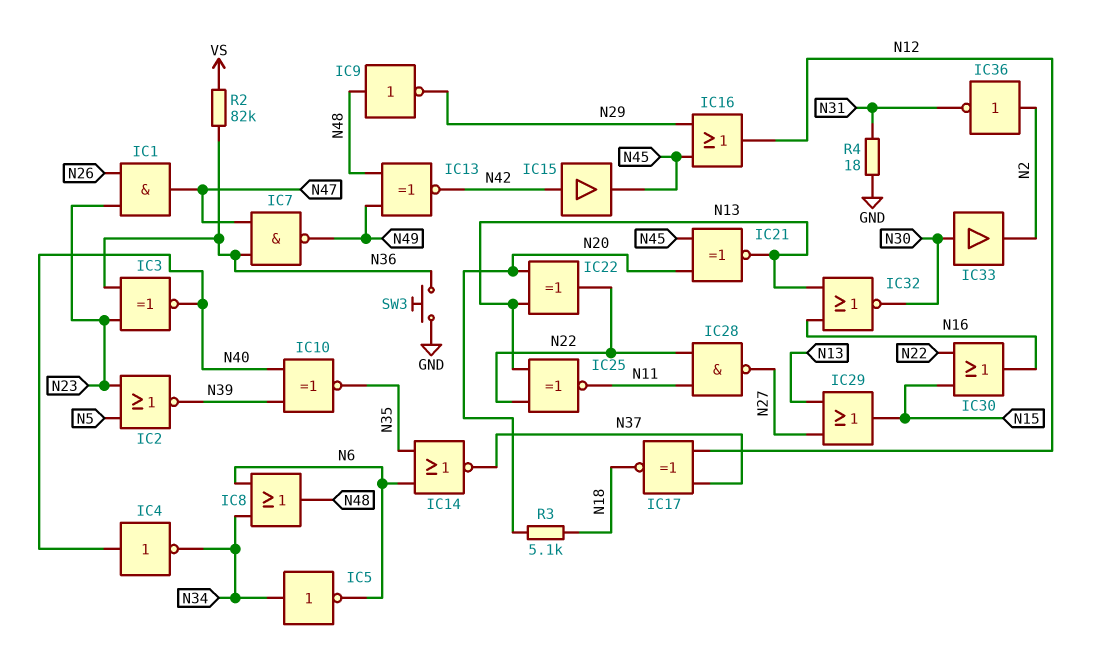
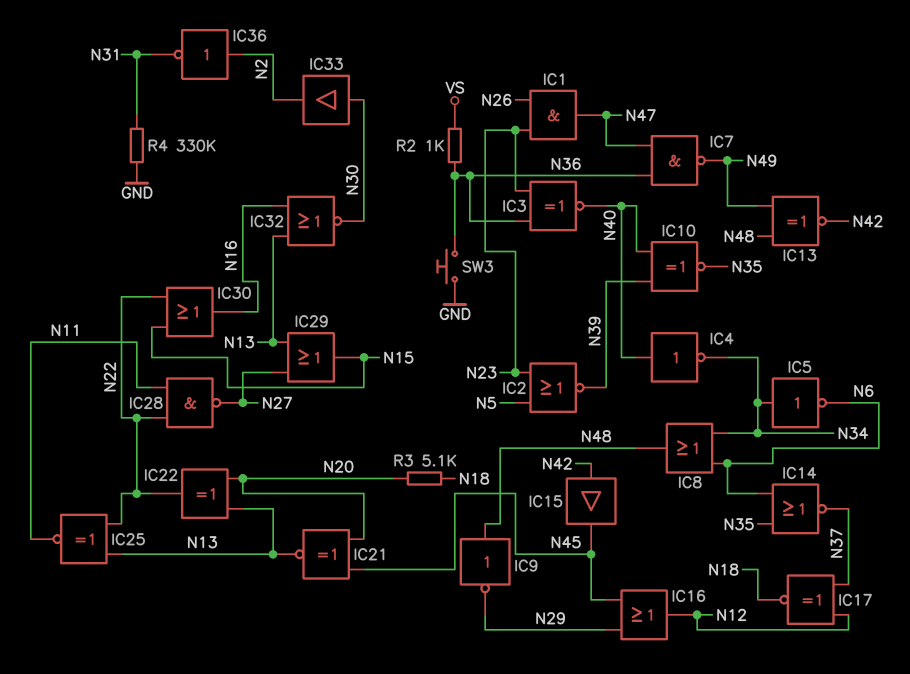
R2: 82k (N36, VS) -> 1k (N36, VS)
R4: 18 (GND, N31) -> 330k (GND, N31)

